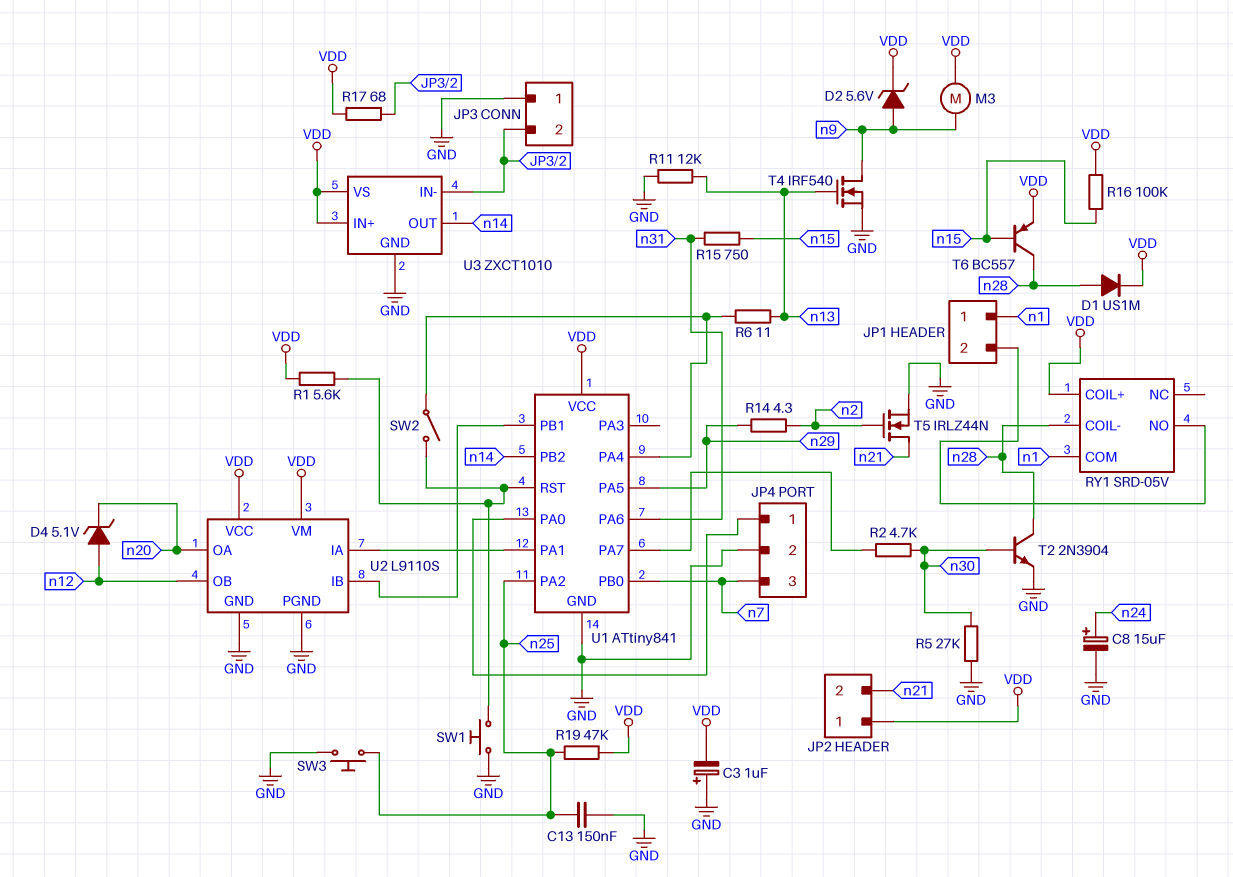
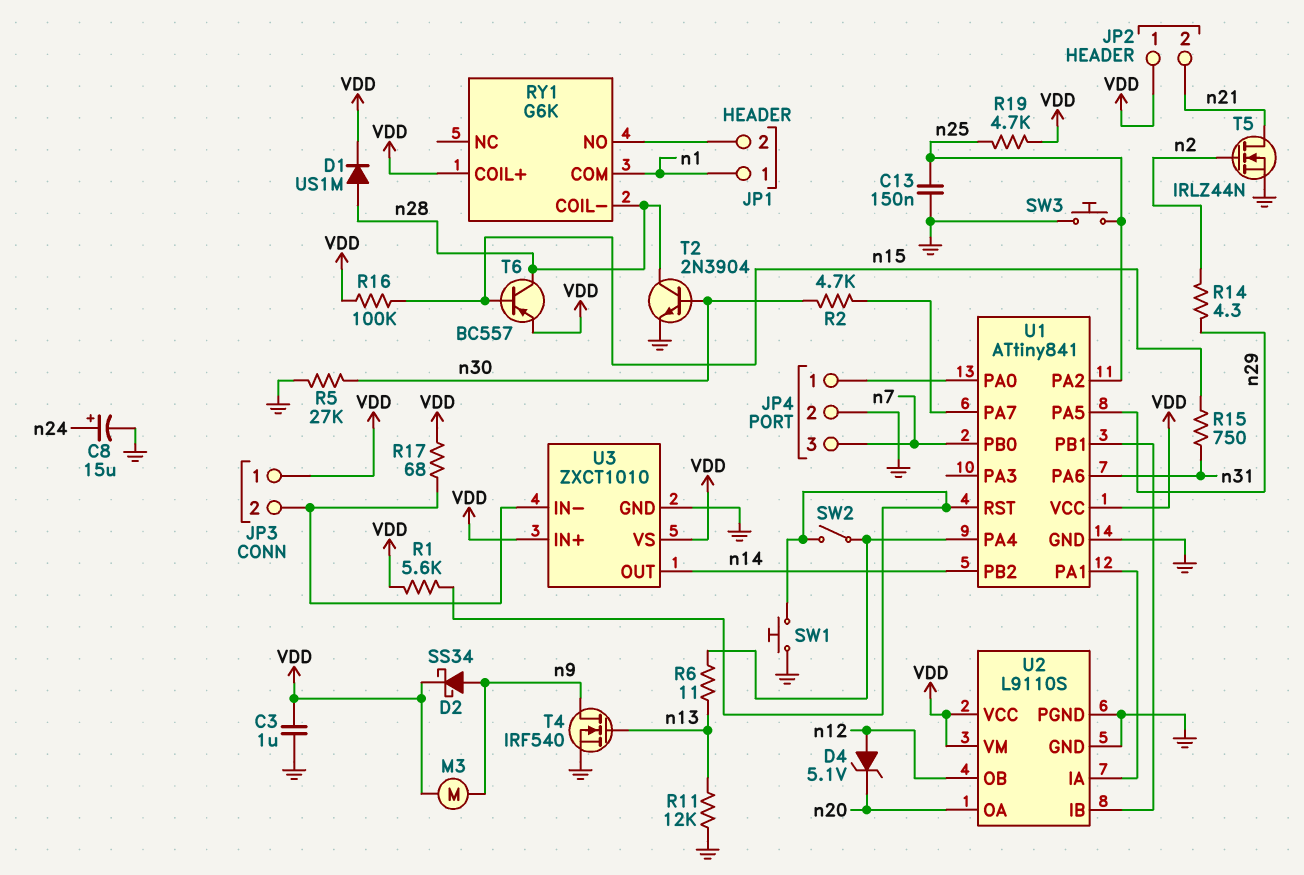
C3: 1uF (plus GND, minus VDD) -> 1uF (GND, VDD)
D2: zener 5.6V (A n9, K VDD) -> schottky SS34 (A n9, K VDD)
JP3 pin 1: GND -> VDD
R19: 47k (VDD, n25) -> 4.7k (VDD, n25)
RY1: SRD-05V -> G6K

